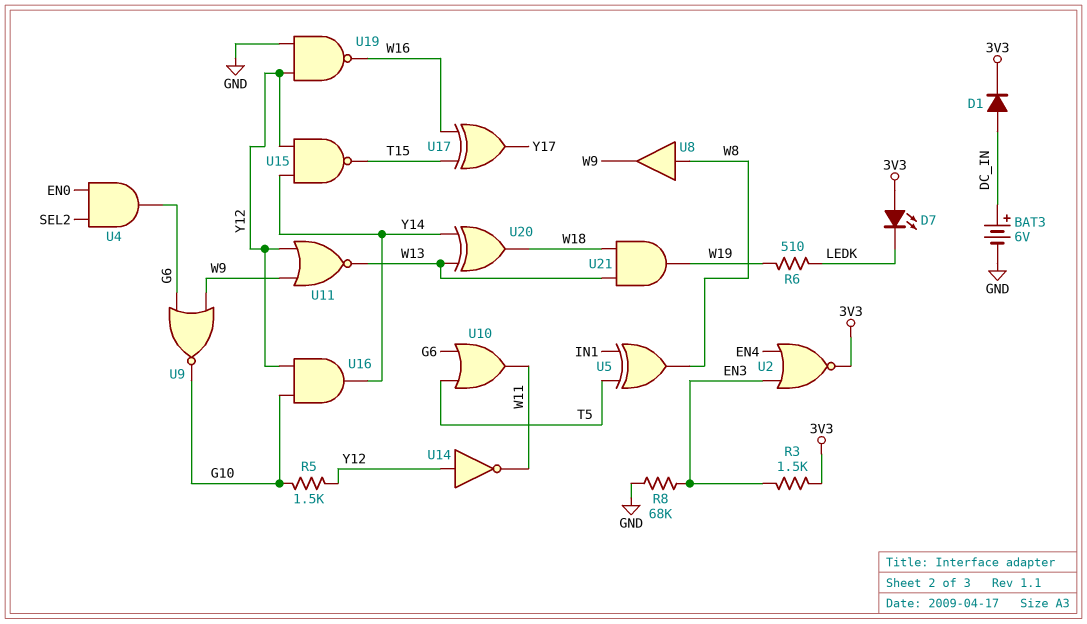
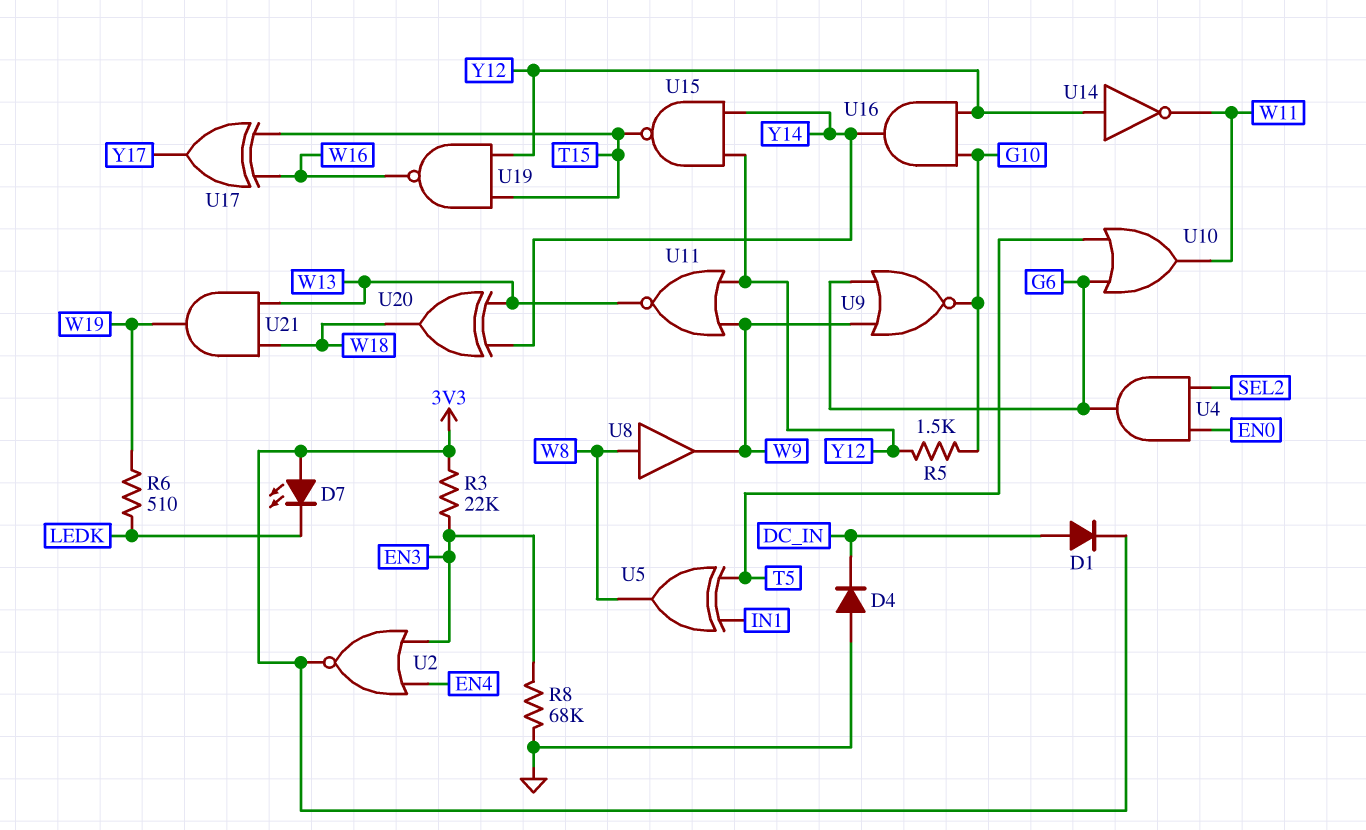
BAT3: 6V (plus DC_IN, minus GND) -> none
D4: none -> diode (A GND, K DC_IN)
R3: 1.5k (3V3, EN3) -> 22k (3V3, EN3)
U19: NAND (in GND, in Y12, out W16) -> NAND (in T15, in Y12, out W16)

